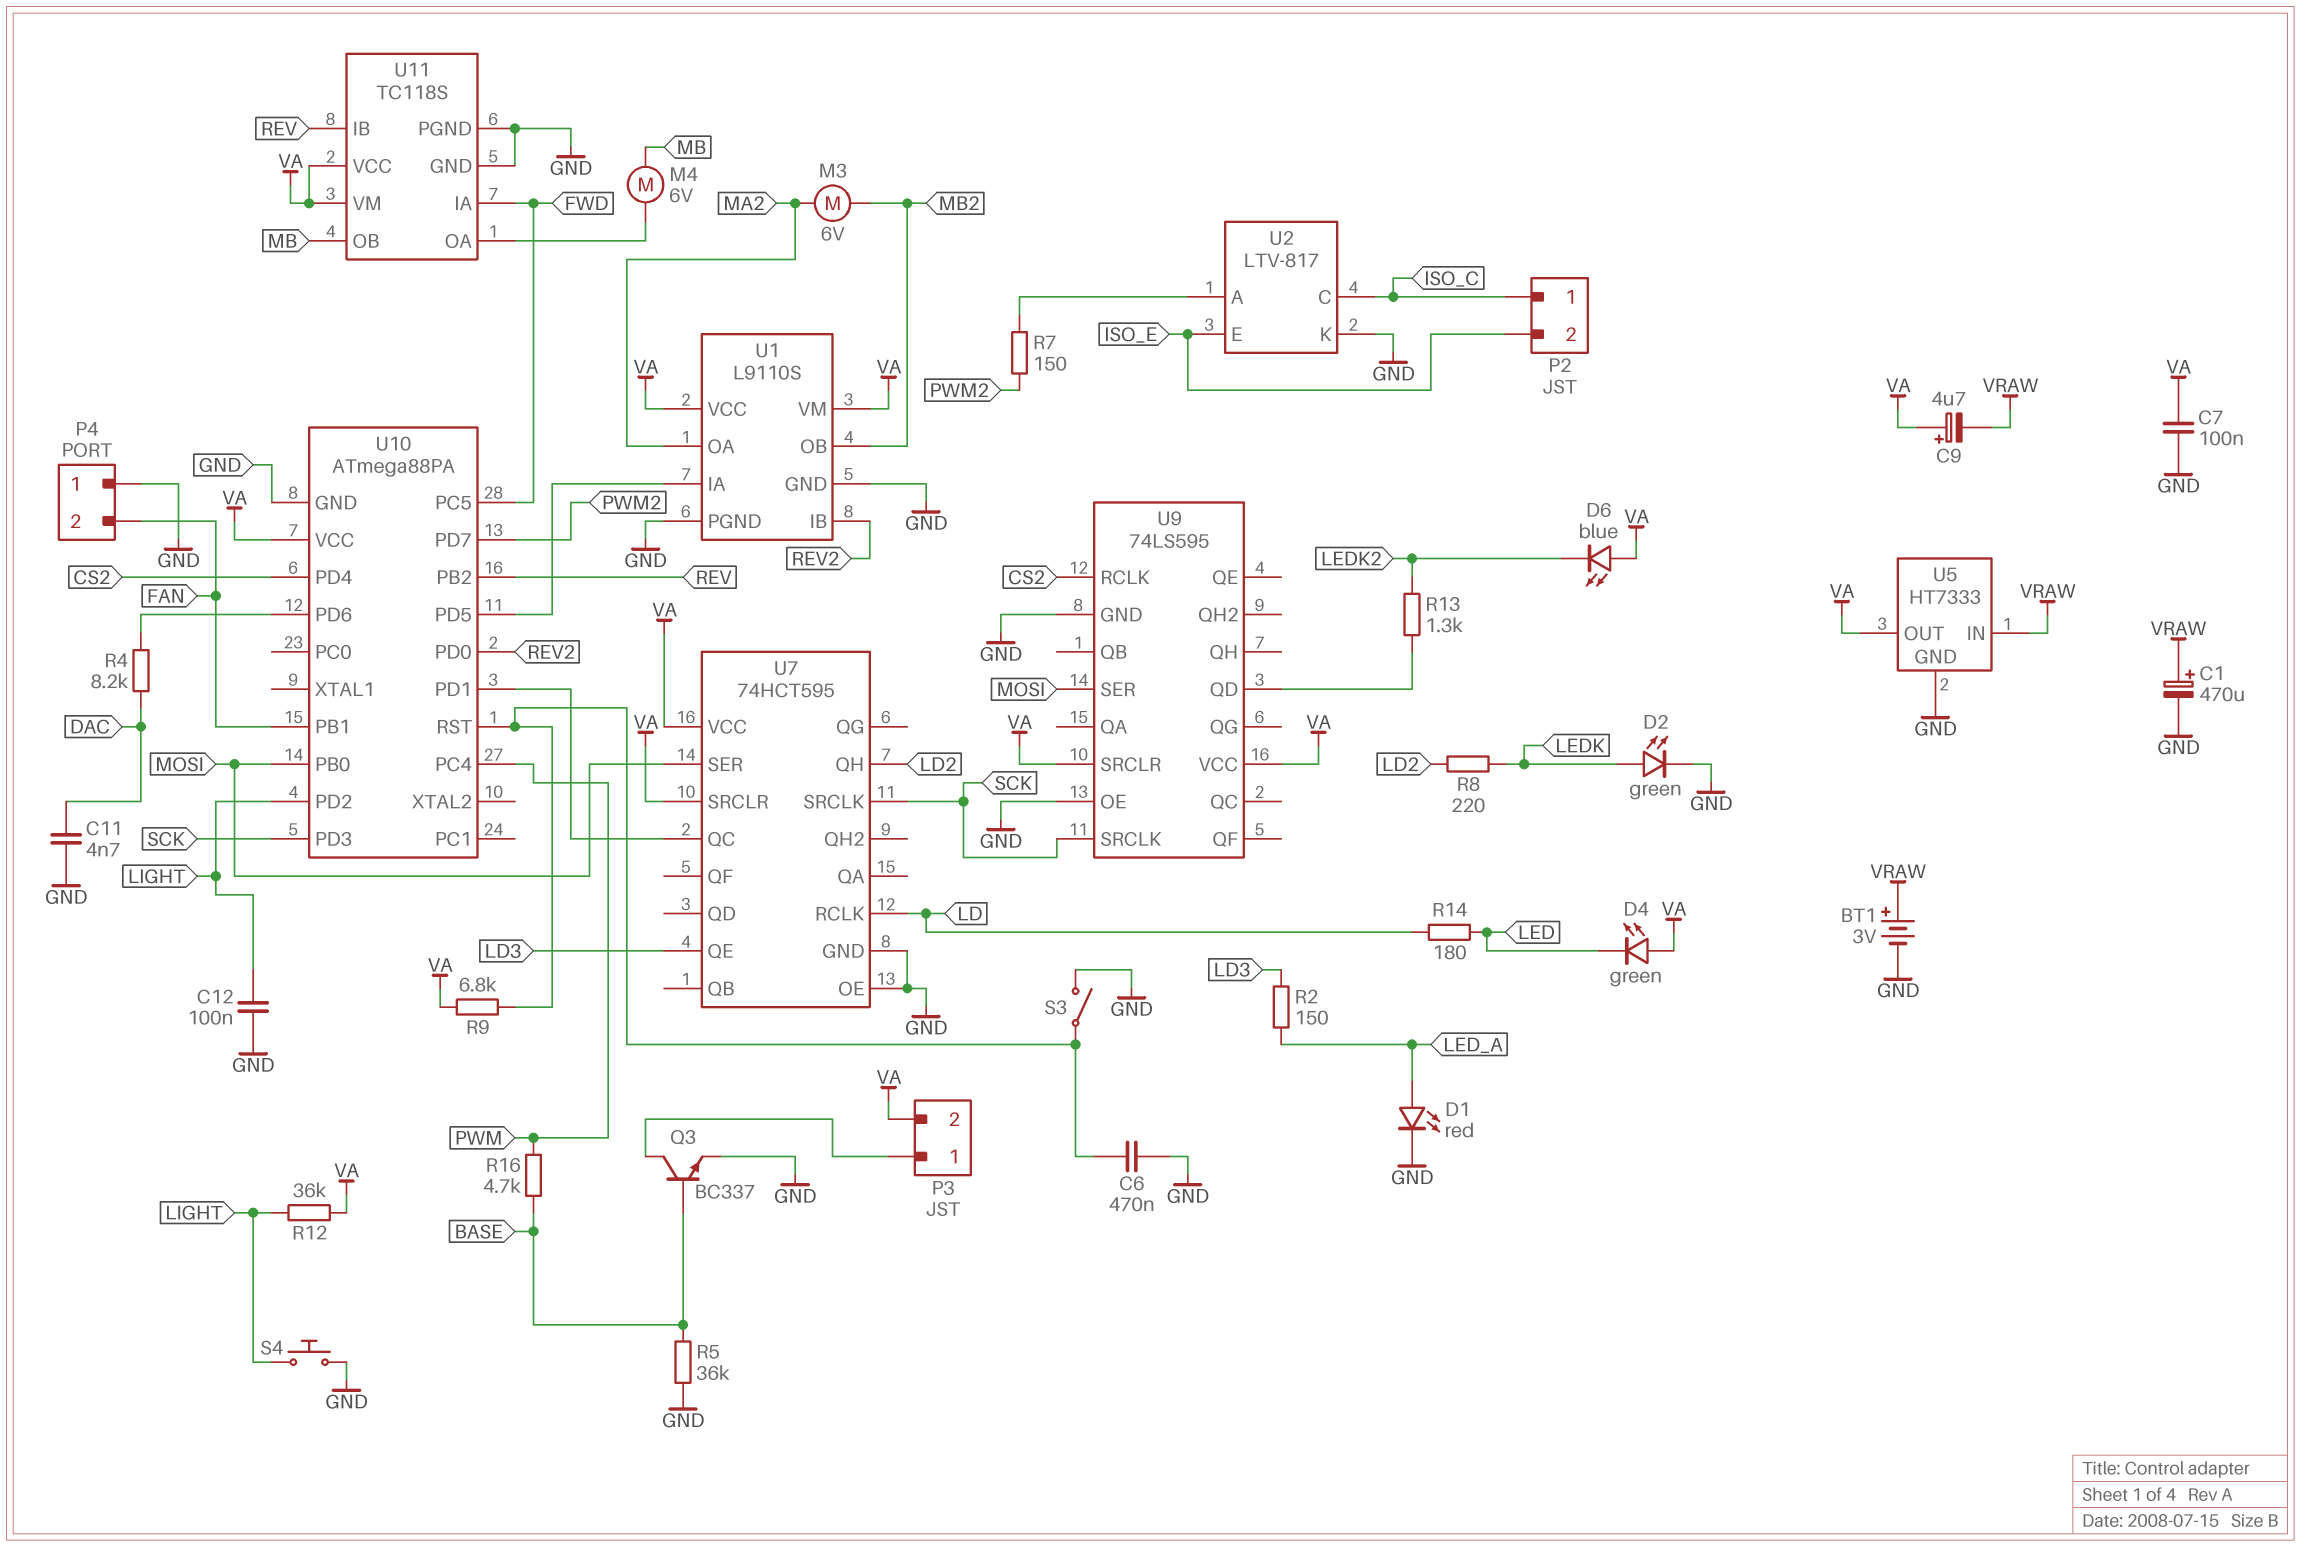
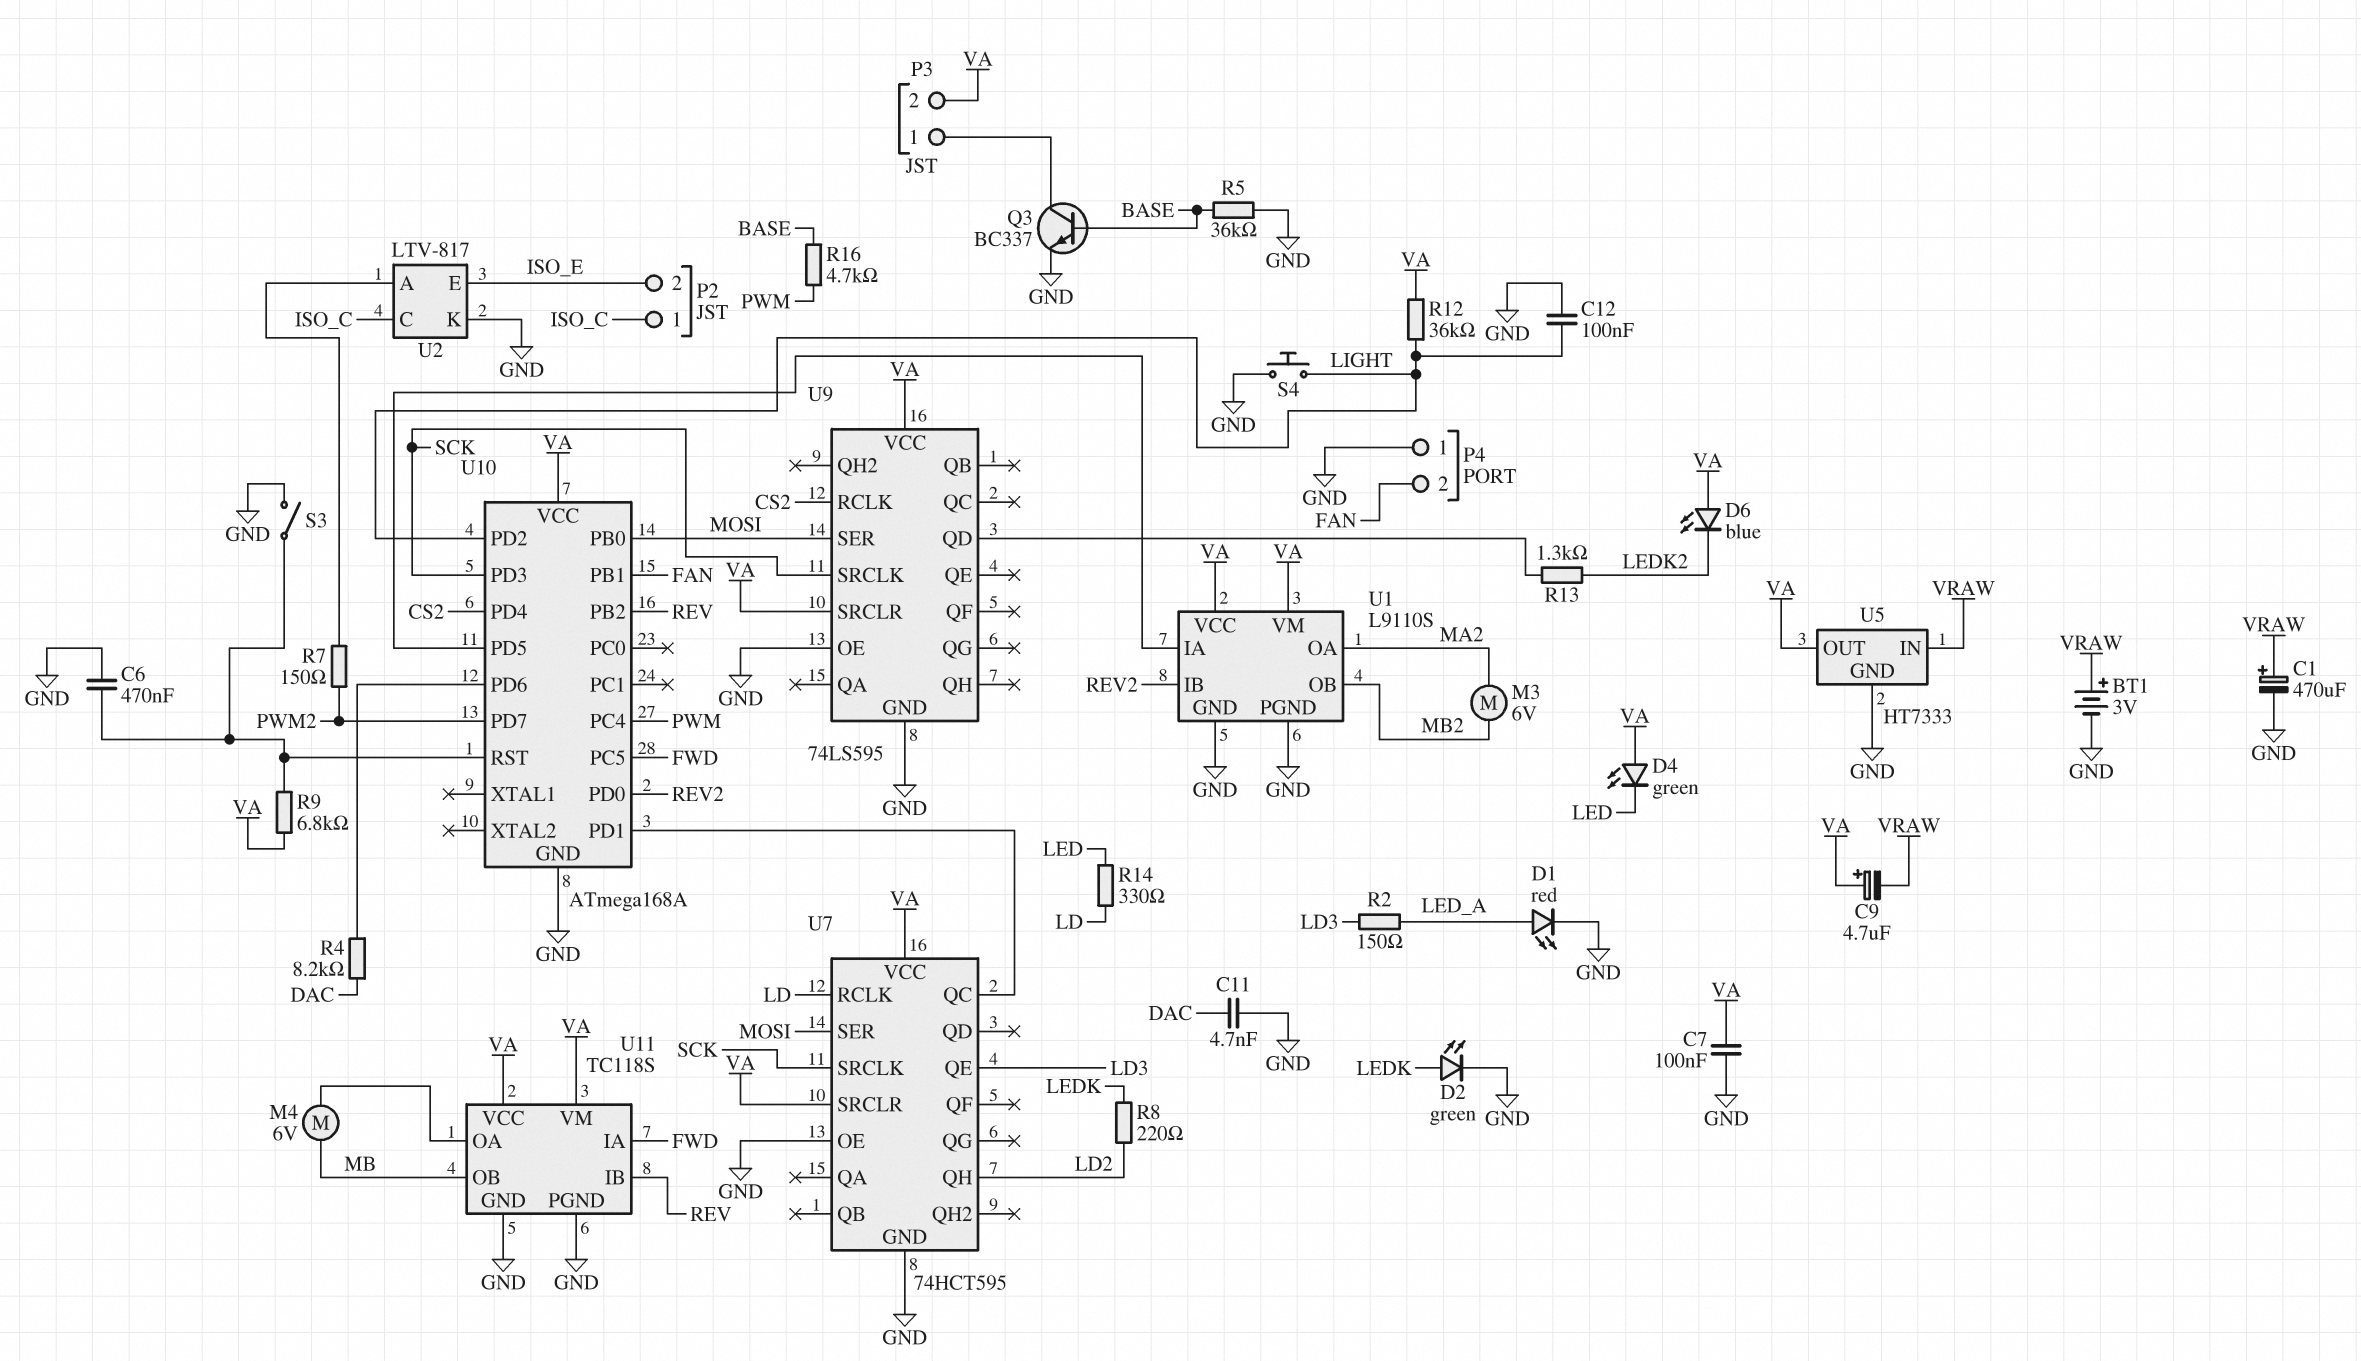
R14: 180 (LD, LED) -> 330 (LD, LED)
U10: ATmega88PA -> ATmega168A

